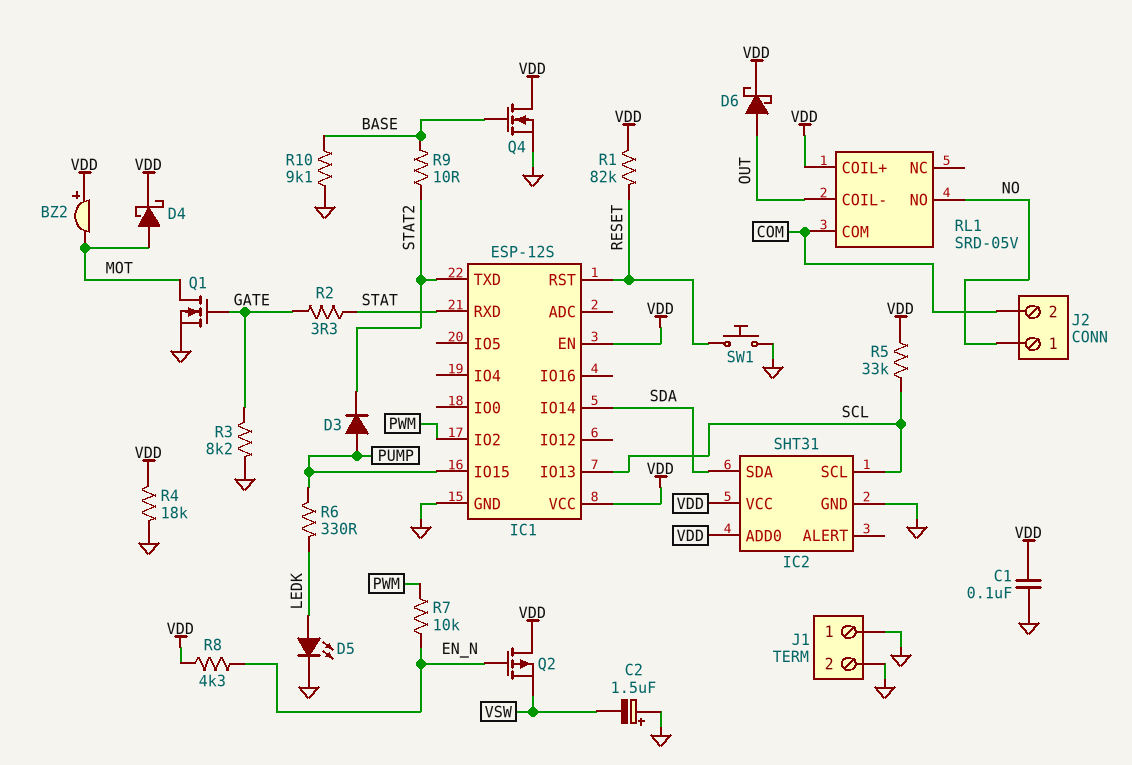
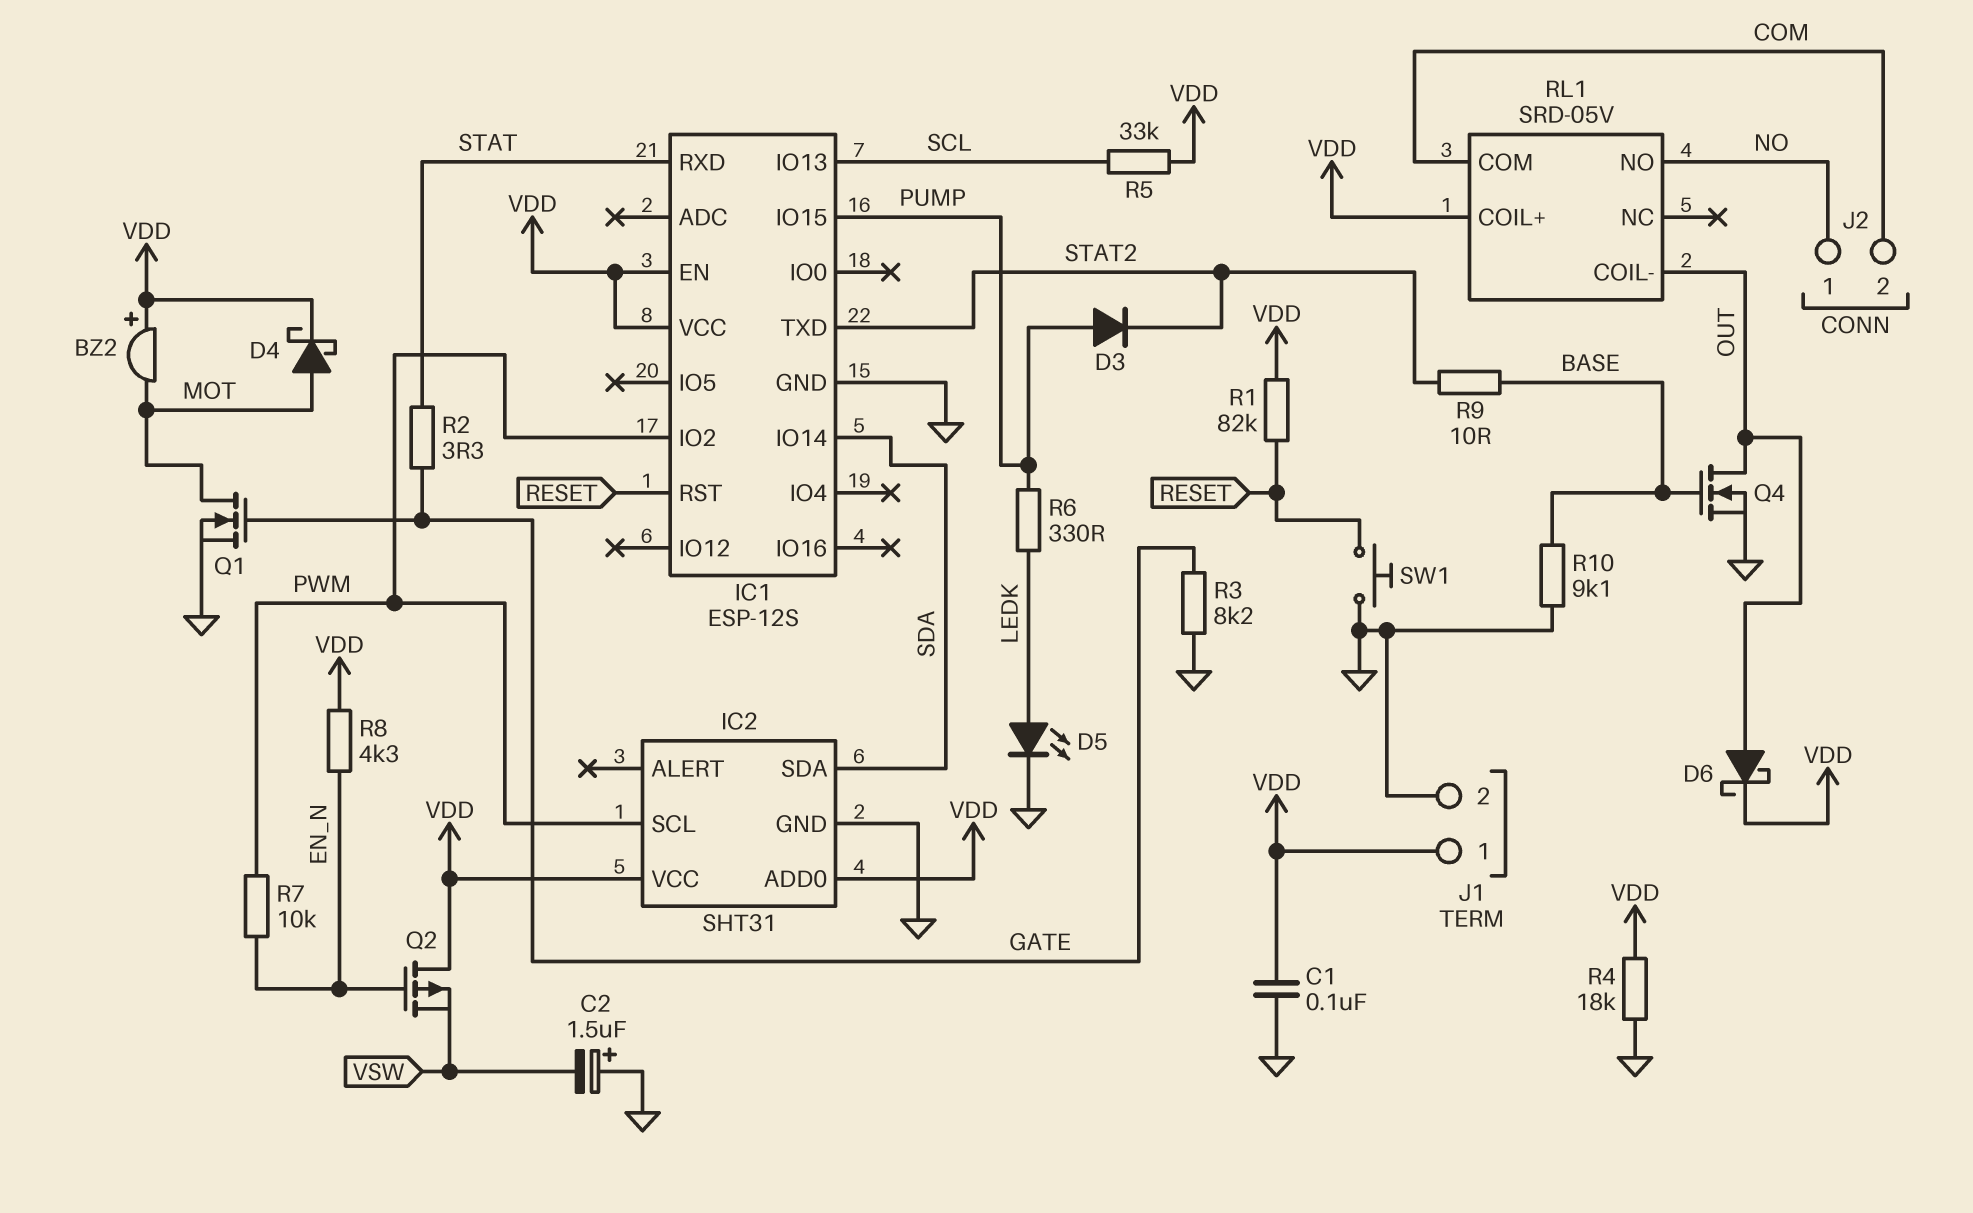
IC2 pin SCL: SCL -> PWM
J1 pin 1: GND -> VDD
Q4: NMOS (G BASE, D VDD, S GND) -> NMOS (G BASE, D OUT, S GND)

